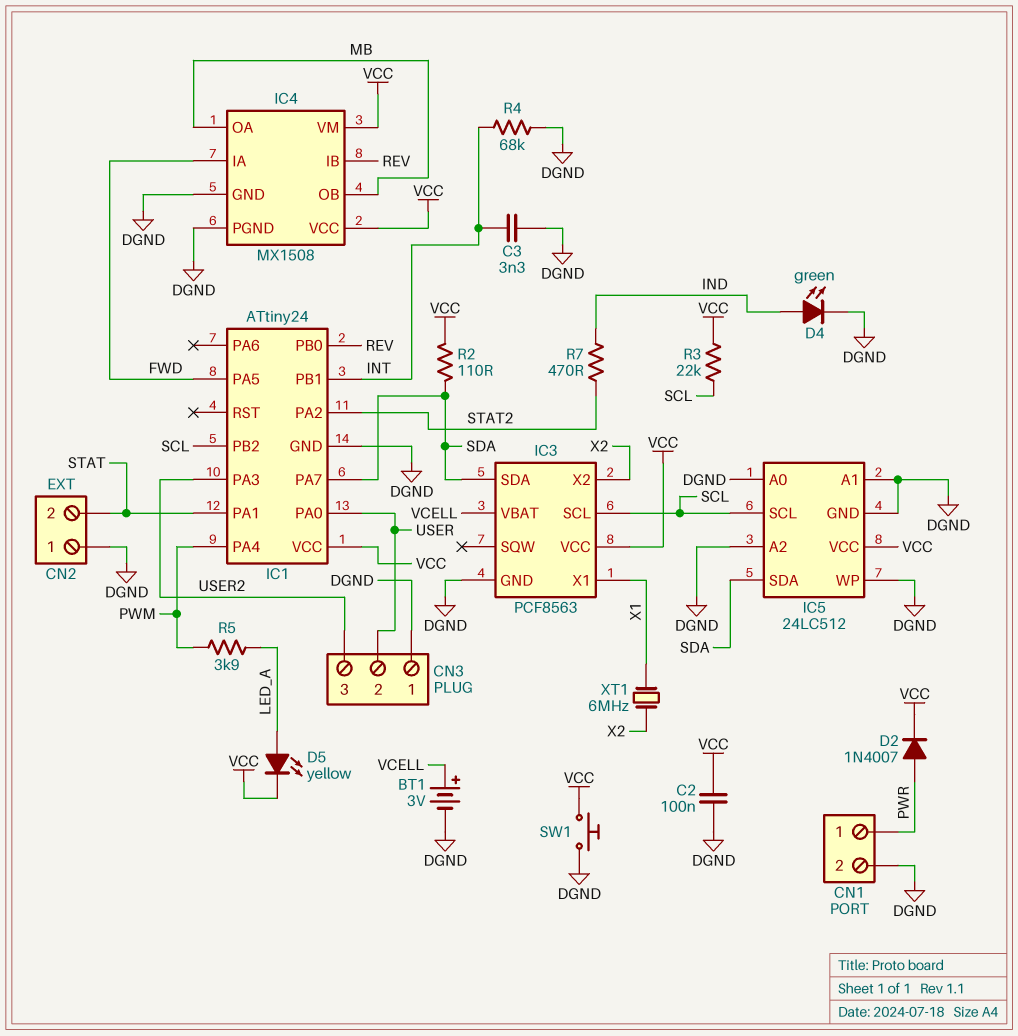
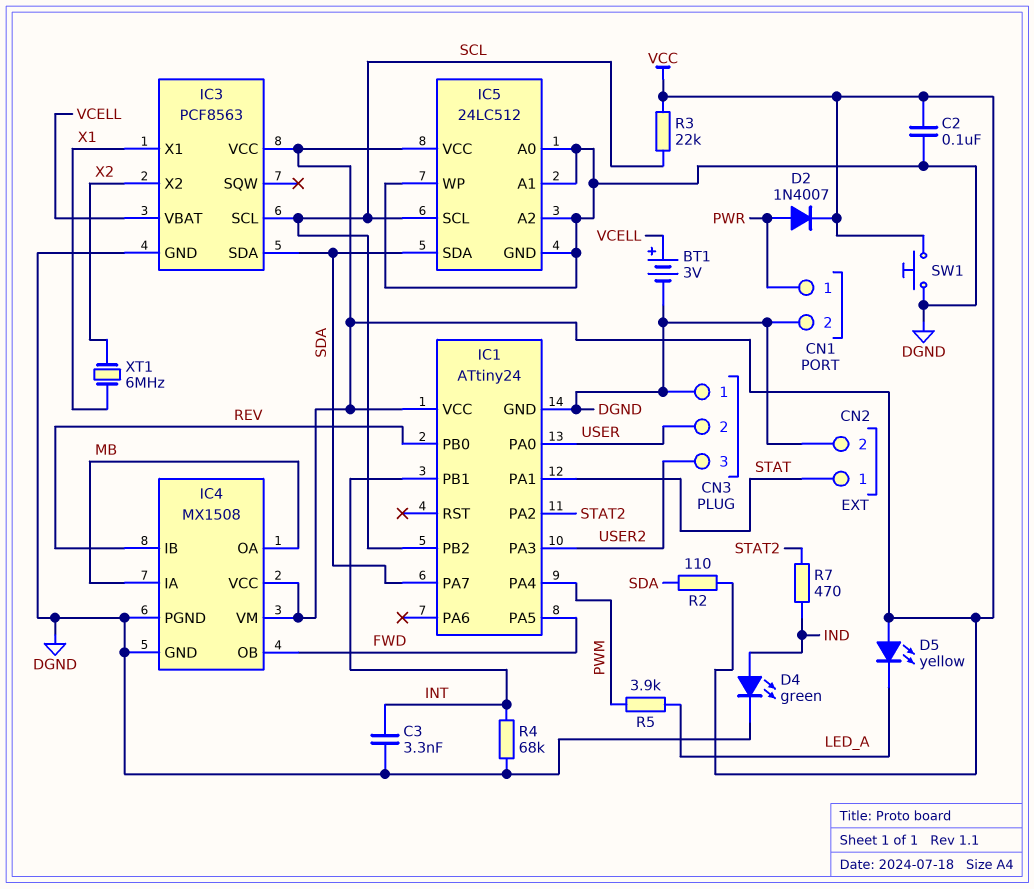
CN2 pin 1: DGND -> STAT
CN2 pin 2: STAT -> DGND
D5: LED yellow (A LED_A, K VCC) -> LED yellow (A VCC, K LED_A)
IC4 pin IA: FWD -> MB
IC4 pin OB: MB -> FWD

